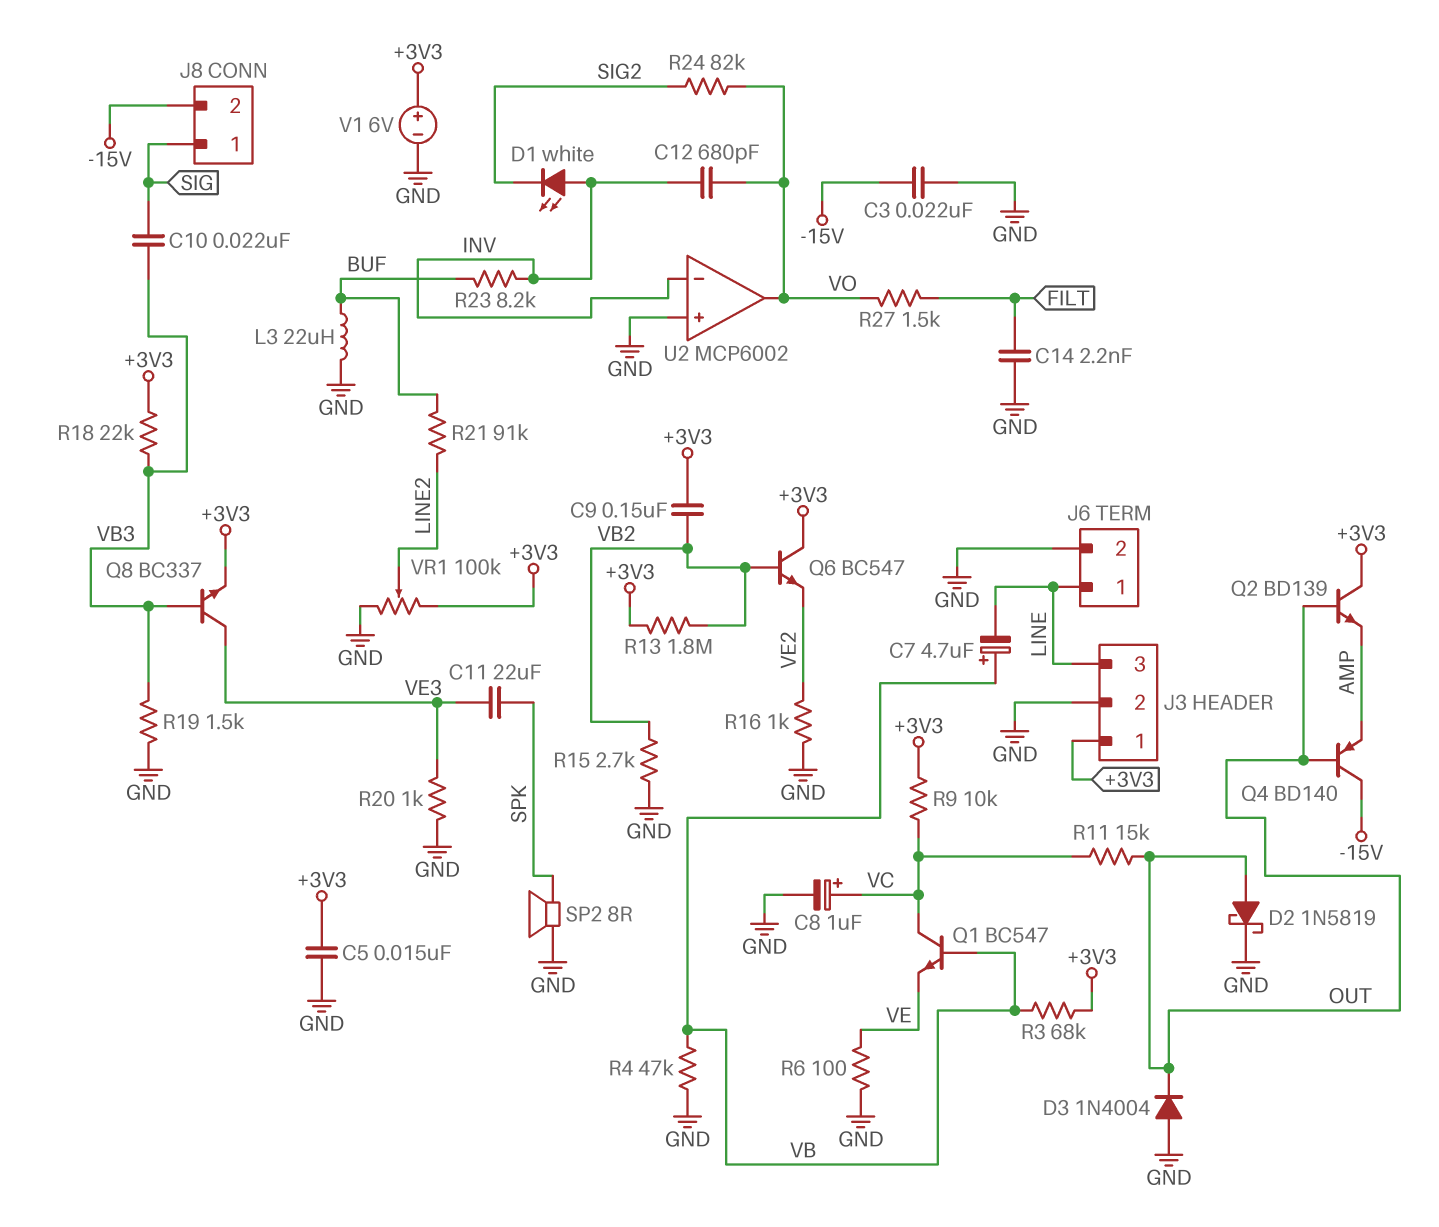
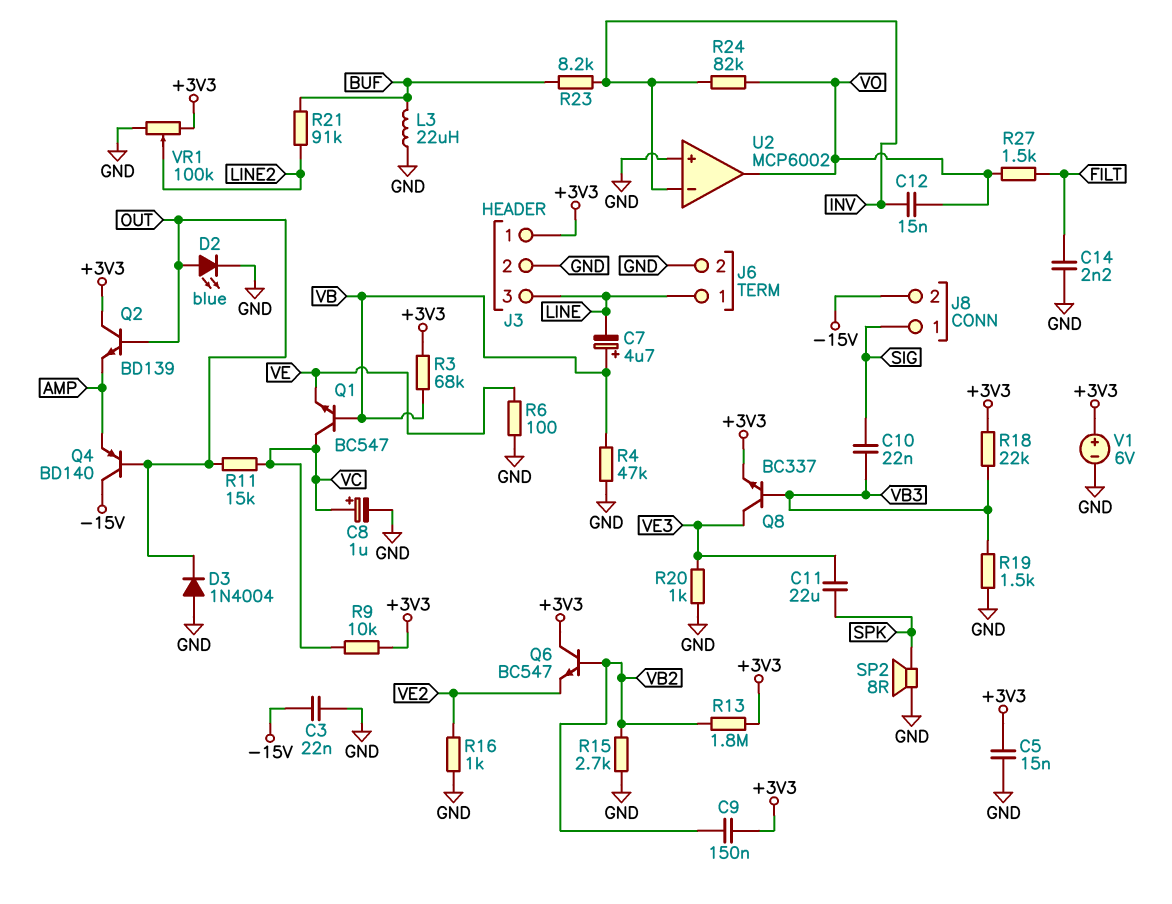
C12: 680pF (INV, VO) -> 15nF (INV, VO)
D1: LED white (A INV, K SIG2) -> none
D2: schottky 1N5819 (A OUT, K GND) -> LED blue (A OUT, K GND)
R24: 82k (SIG2, VO) -> 82k (INV, VO)

